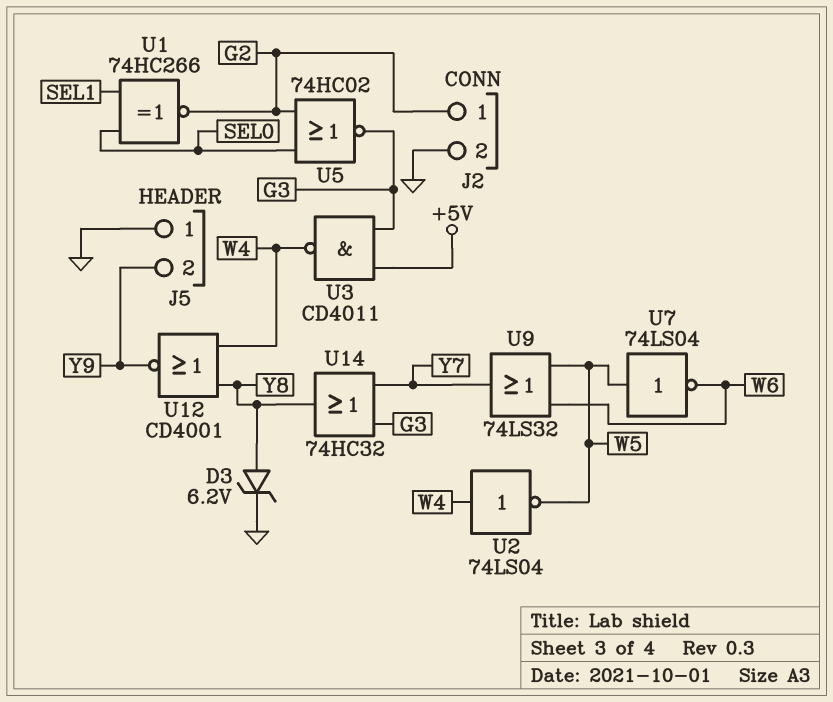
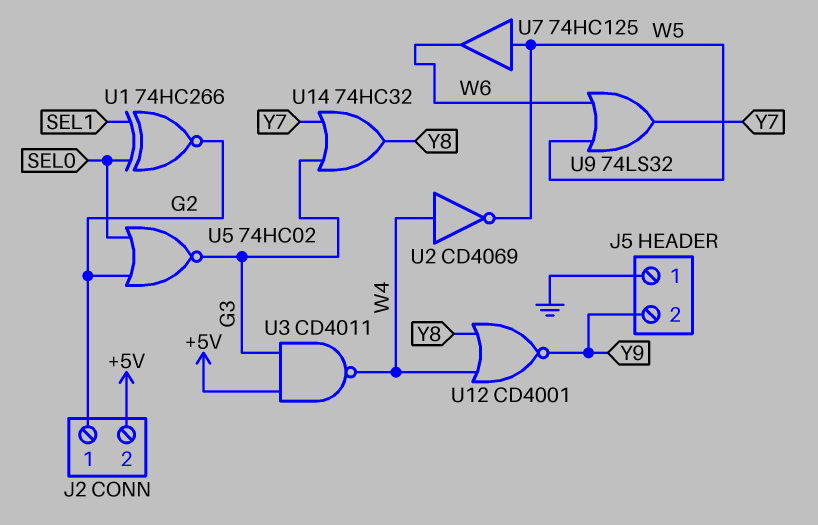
D3: zener 6.2V (A Y8, K GND) -> none
J2 pin 2: GND -> +5V
U2: NOT 74LS04 (in W4, out W5) -> NOT CD4069 (in W4, out W5)
U7: NOT 74LS04 (in W5, out W6) -> buffer 74HC125 (in W5, out W6)

